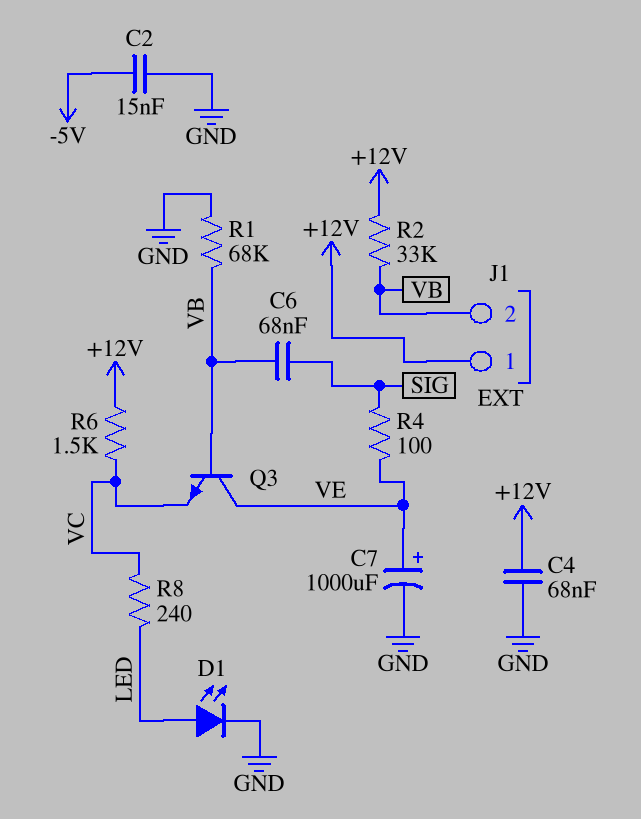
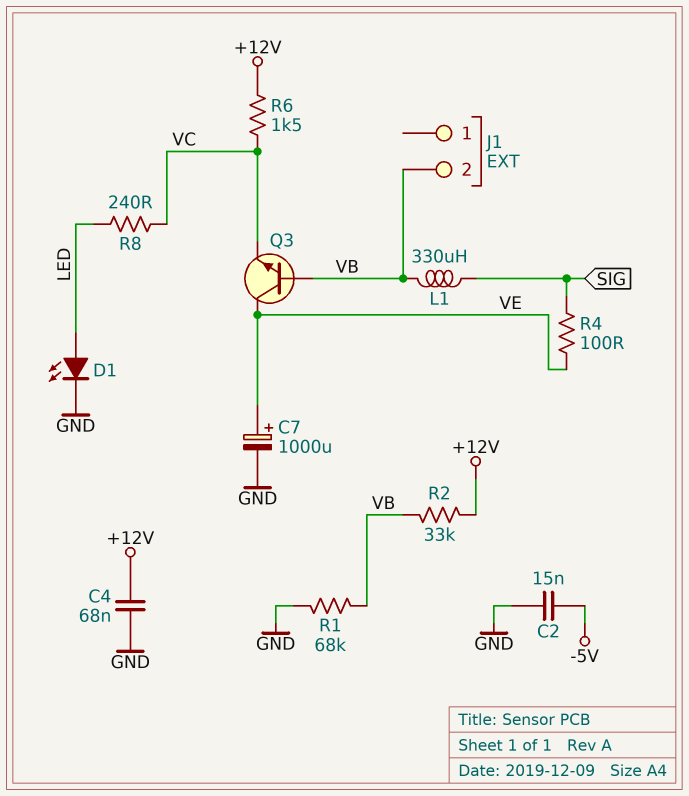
C6: 68nF (SIG, VB) -> none
J1 pin 1: +12V -> none
L1: none -> 330uH (SIG, VB)

